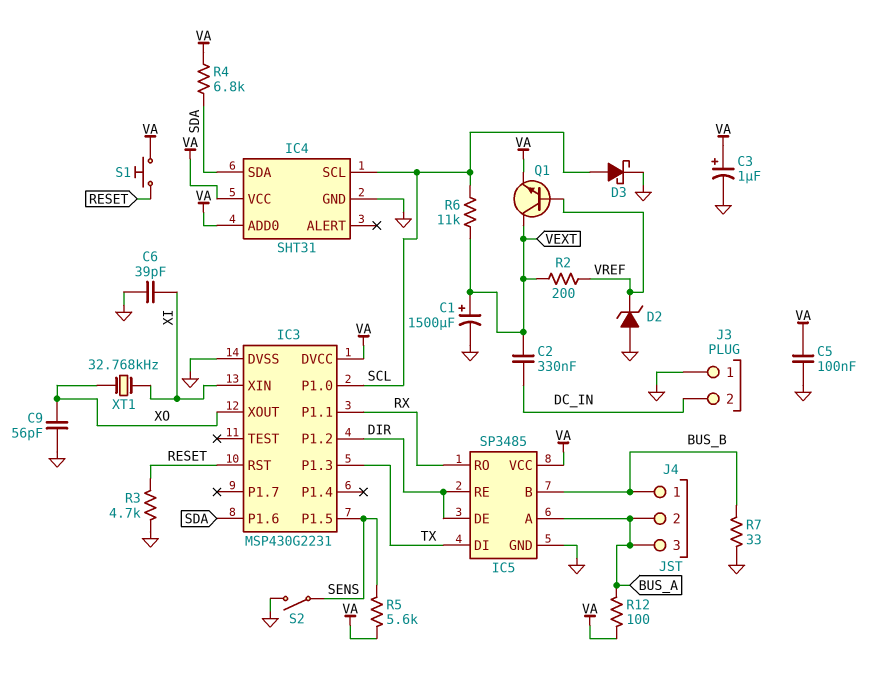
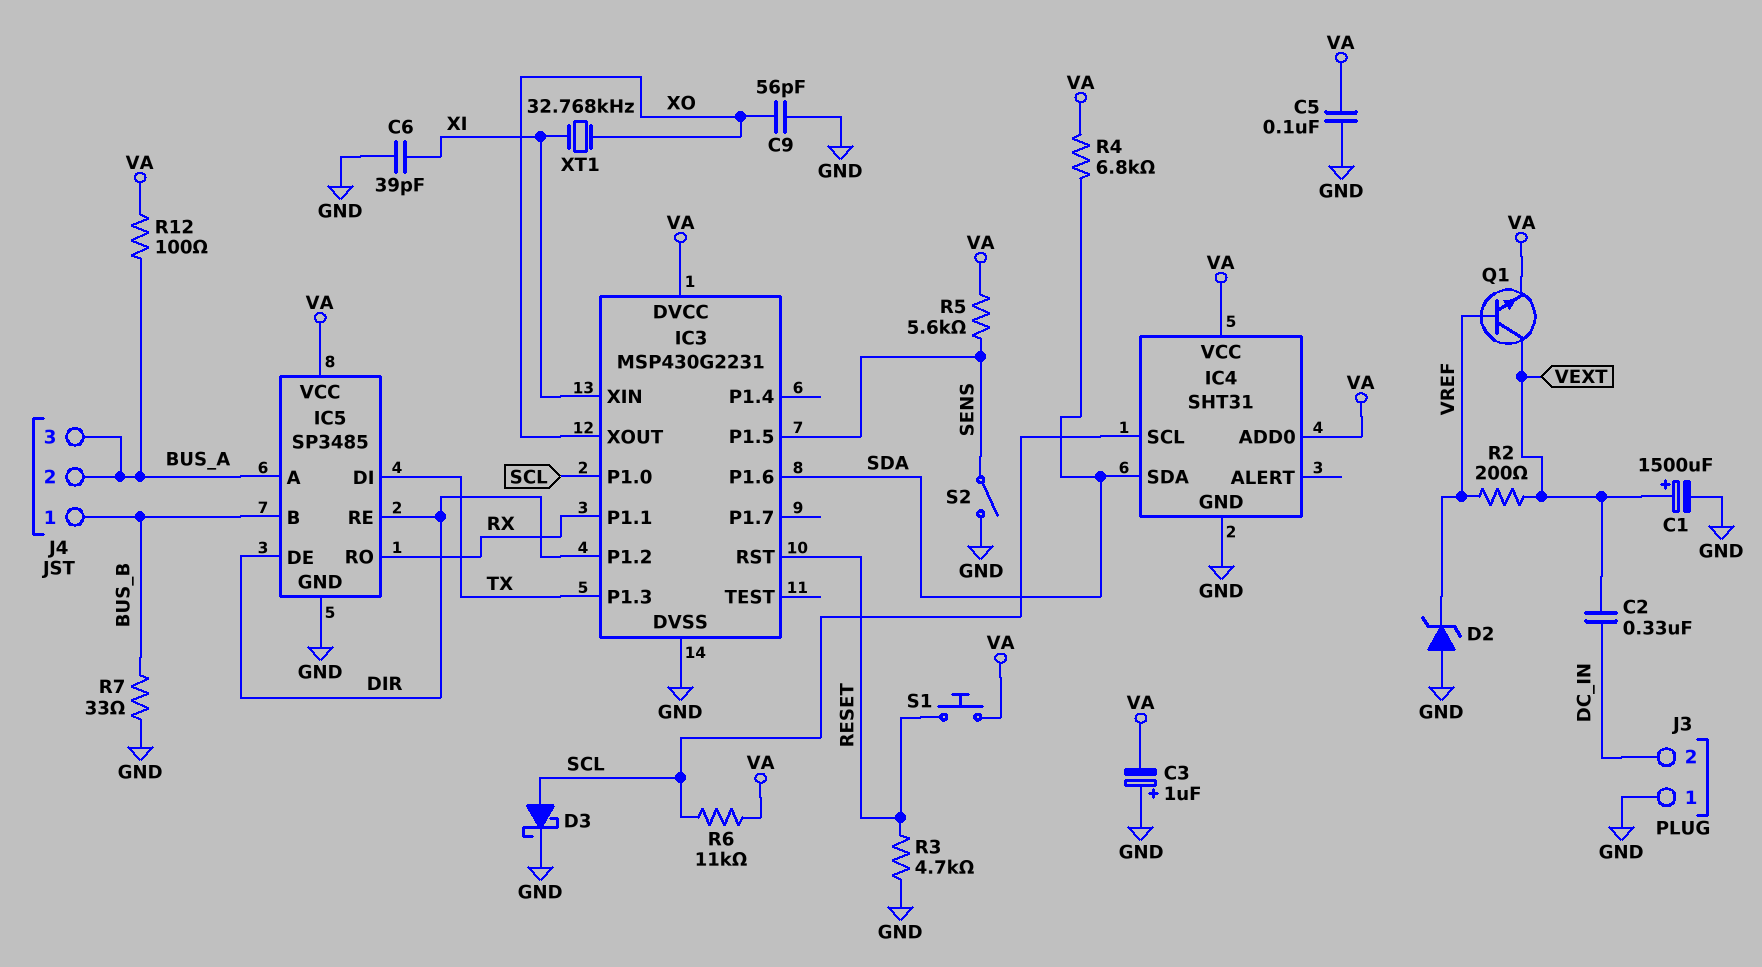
C3: 1uF (plus VA, minus GND) -> 1uF (plus GND, minus VA)
R6: 11k (SCL, VEXT) -> 11k (SCL, VA)

